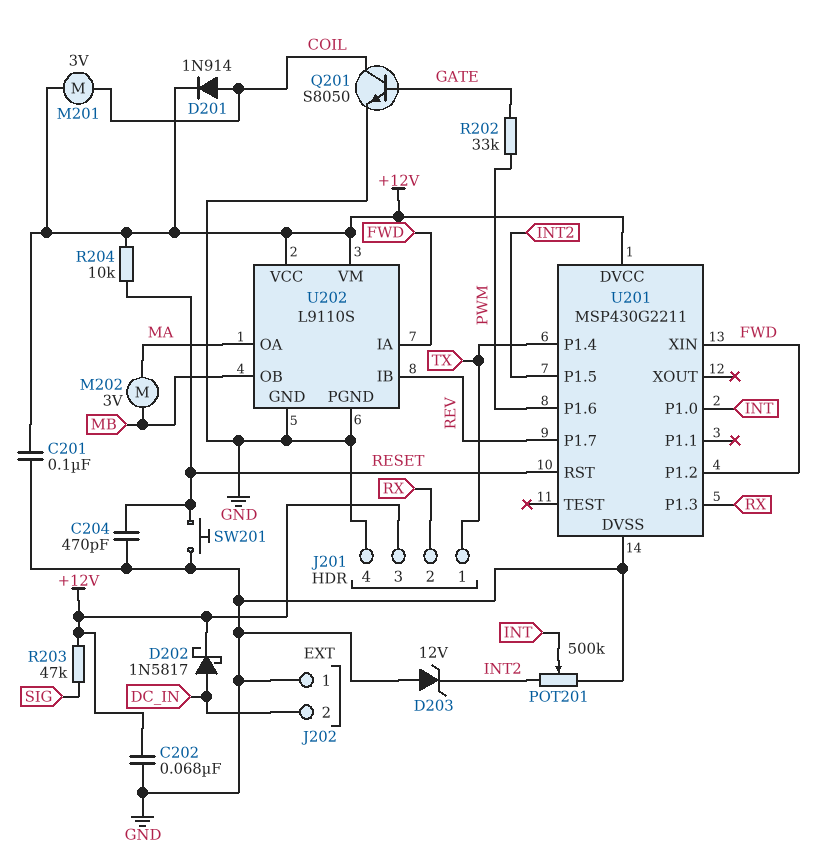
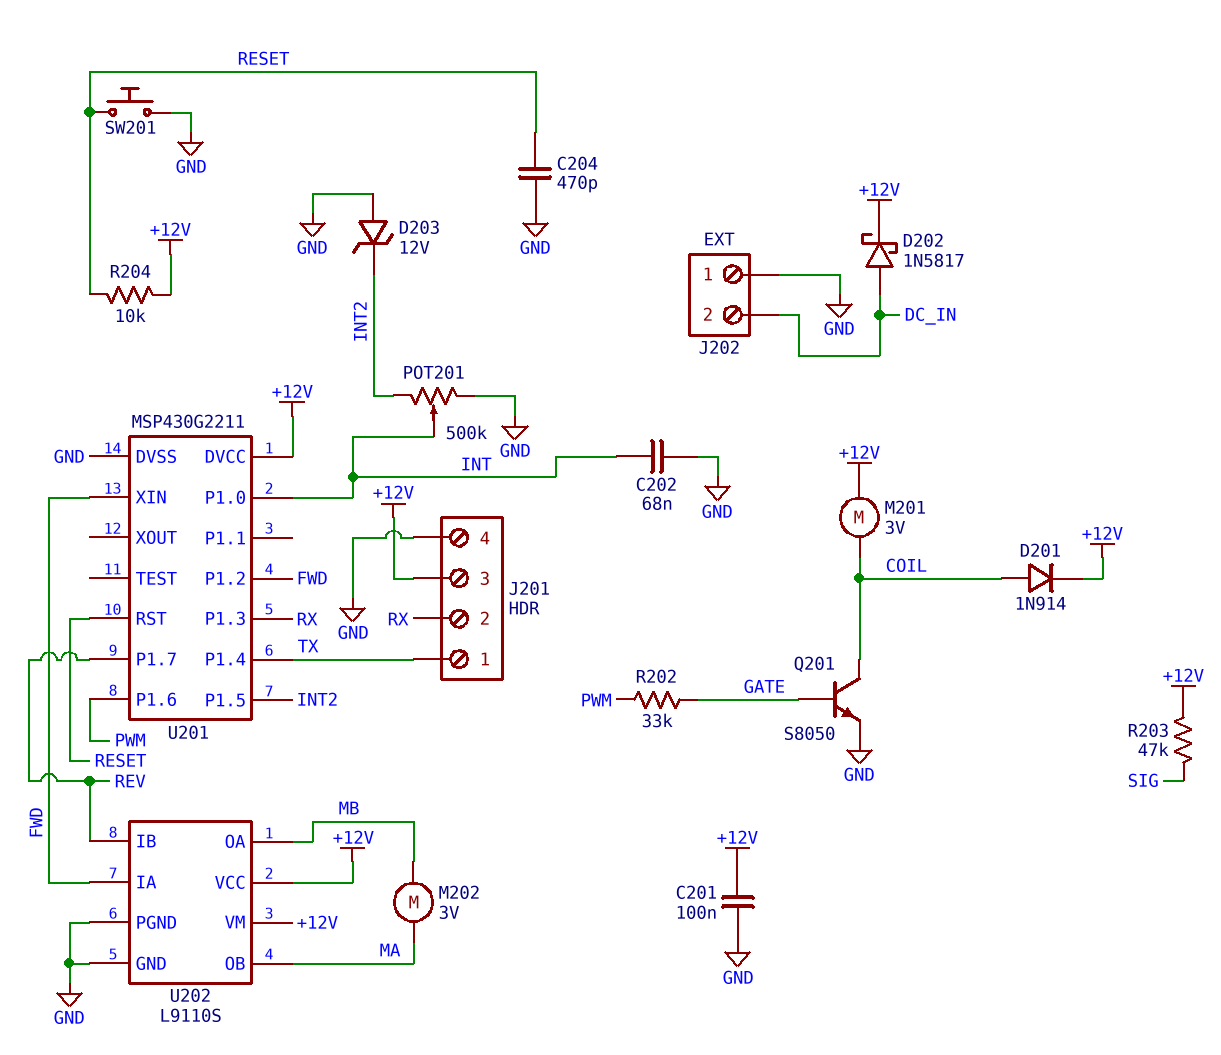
C202: 68nF (+12V, GND) -> 68nF (GND, INT)
U202 pin OA: MA -> MB
U202 pin OB: MB -> MA

